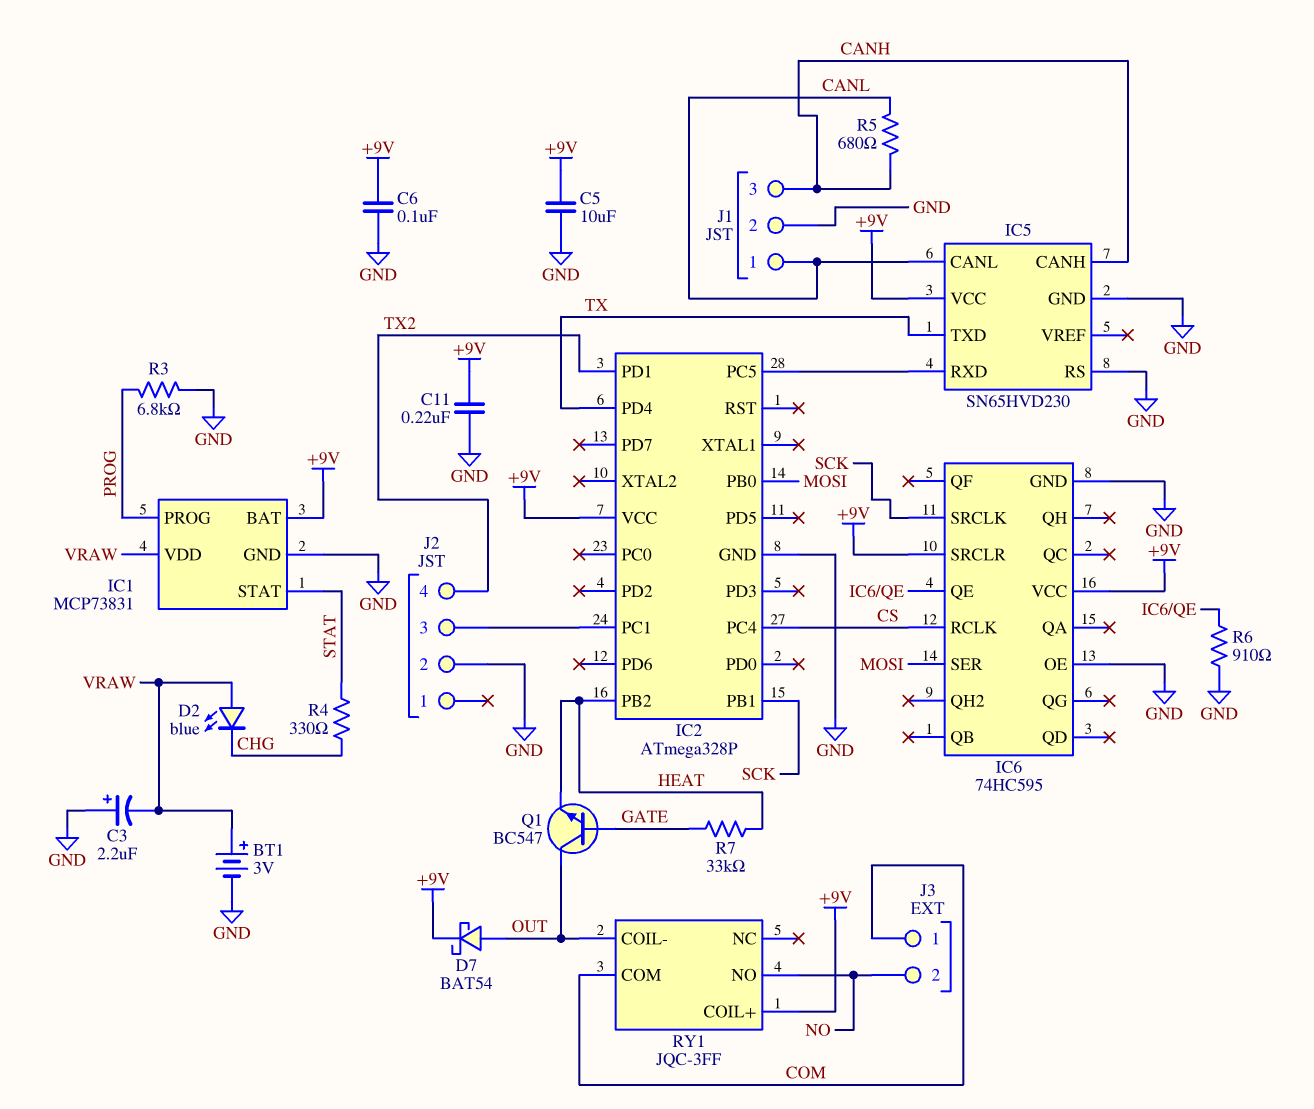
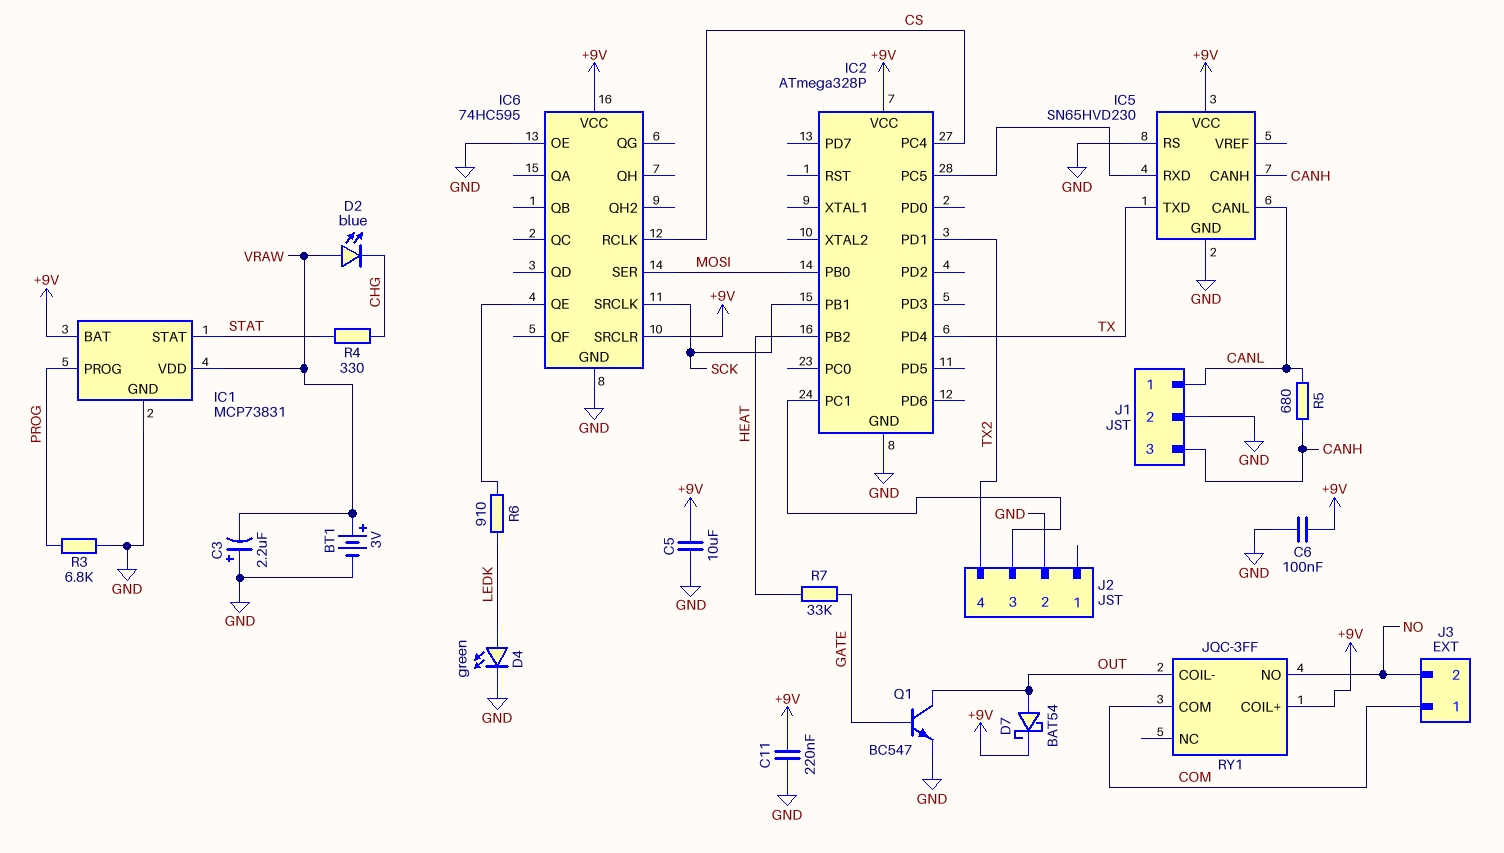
D4: none -> LED green (A LEDK, K GND)
Q1: NPN BC547 (B GATE, C OUT, E HEAT) -> NPN BC547 (B GATE, C OUT, E GND)
R6: 910 (GND, IC6/QE) -> 910 (IC6/QE, LEDK)

